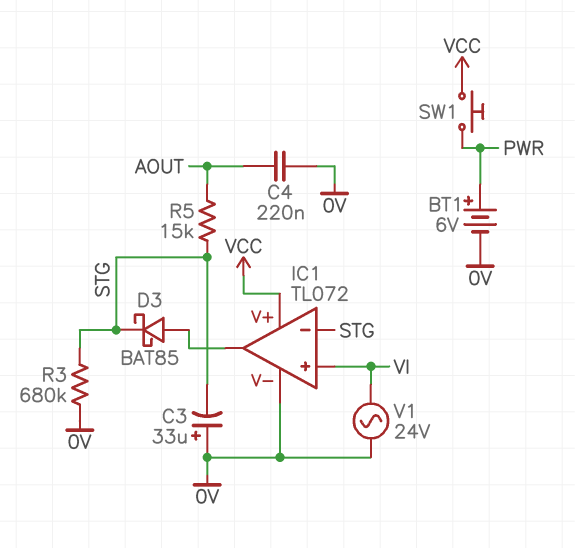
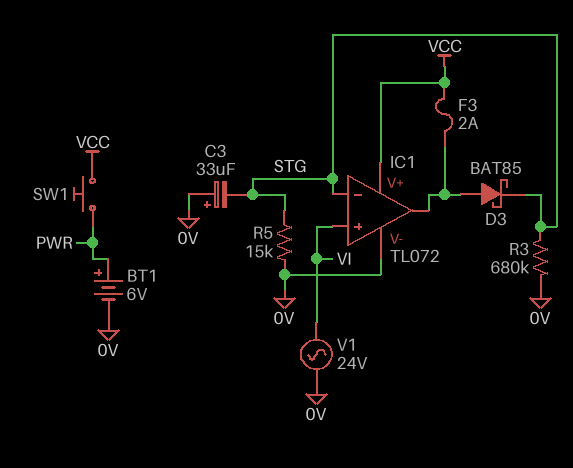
C4: 220nF (0V, AOUT) -> none
F3: none -> 2A (IC1/out, VCC)
R5: 15k (AOUT, STG) -> 15k (0V, STG)

